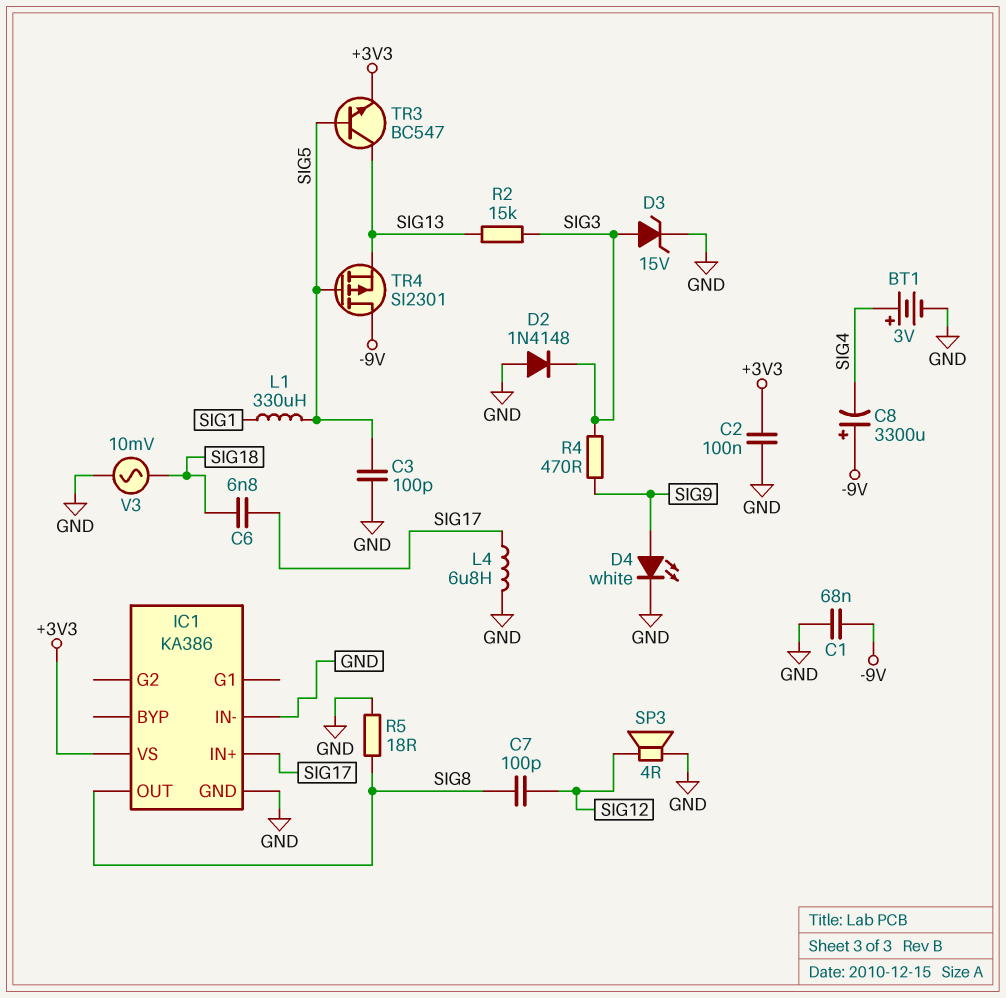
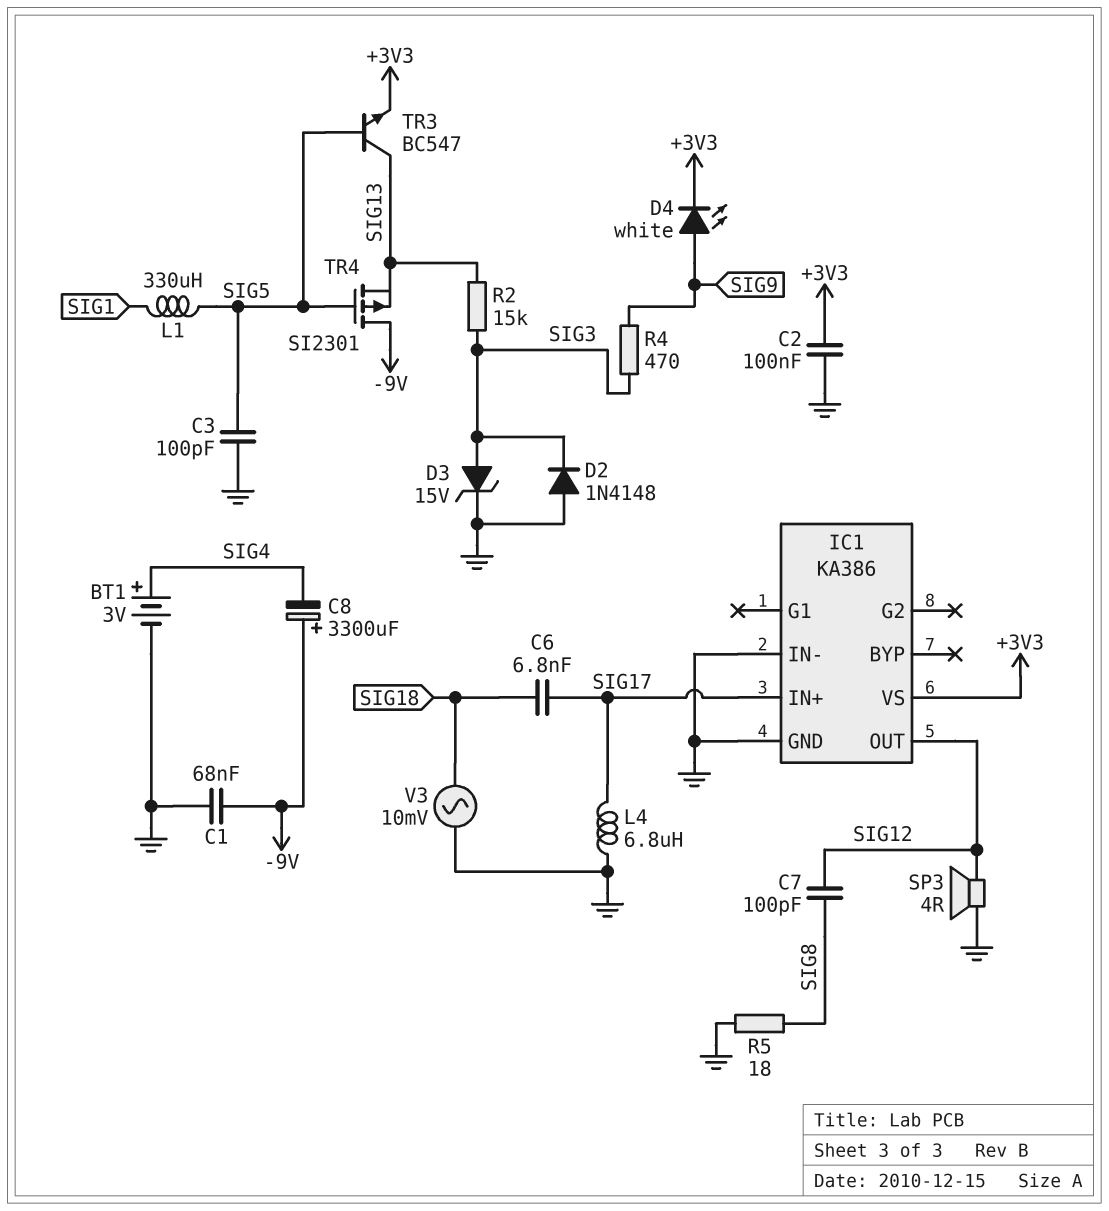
D4: LED white (A SIG9, K GND) -> LED white (A SIG9, K +3V3)
IC1 pin OUT: SIG8 -> SIG12

